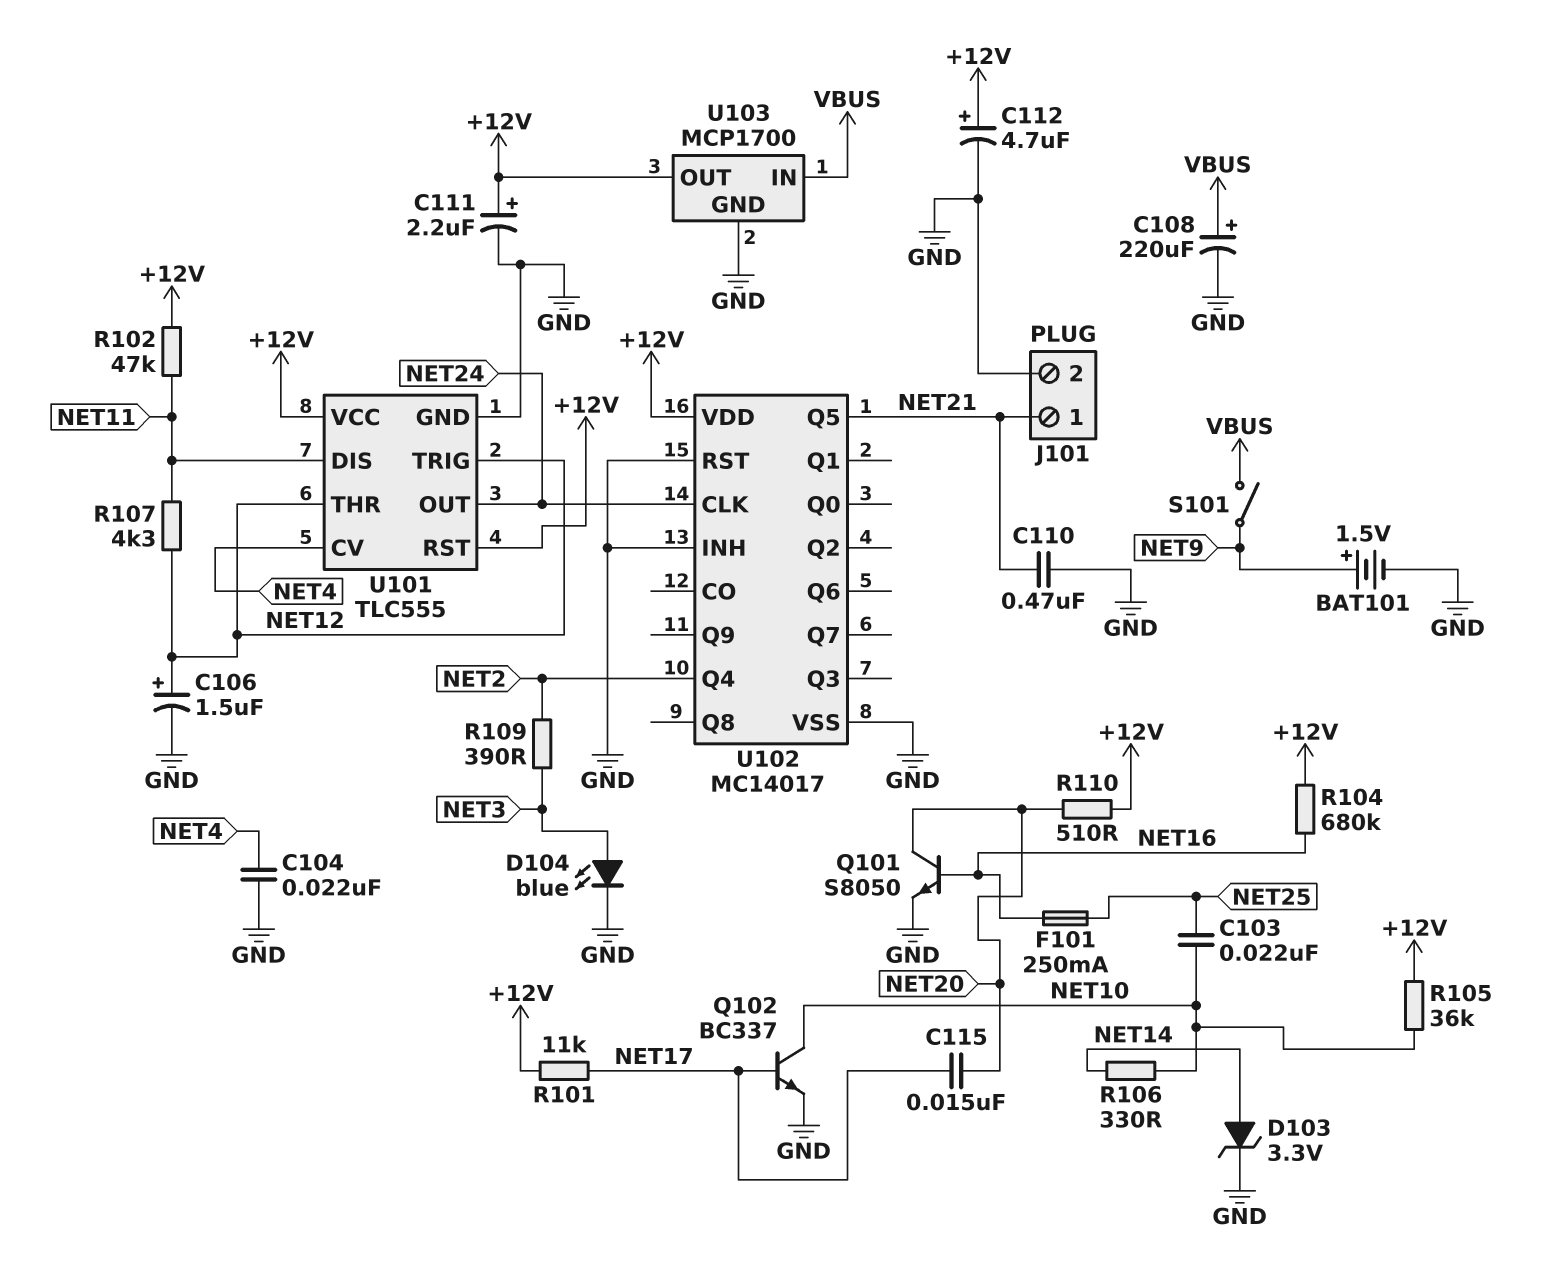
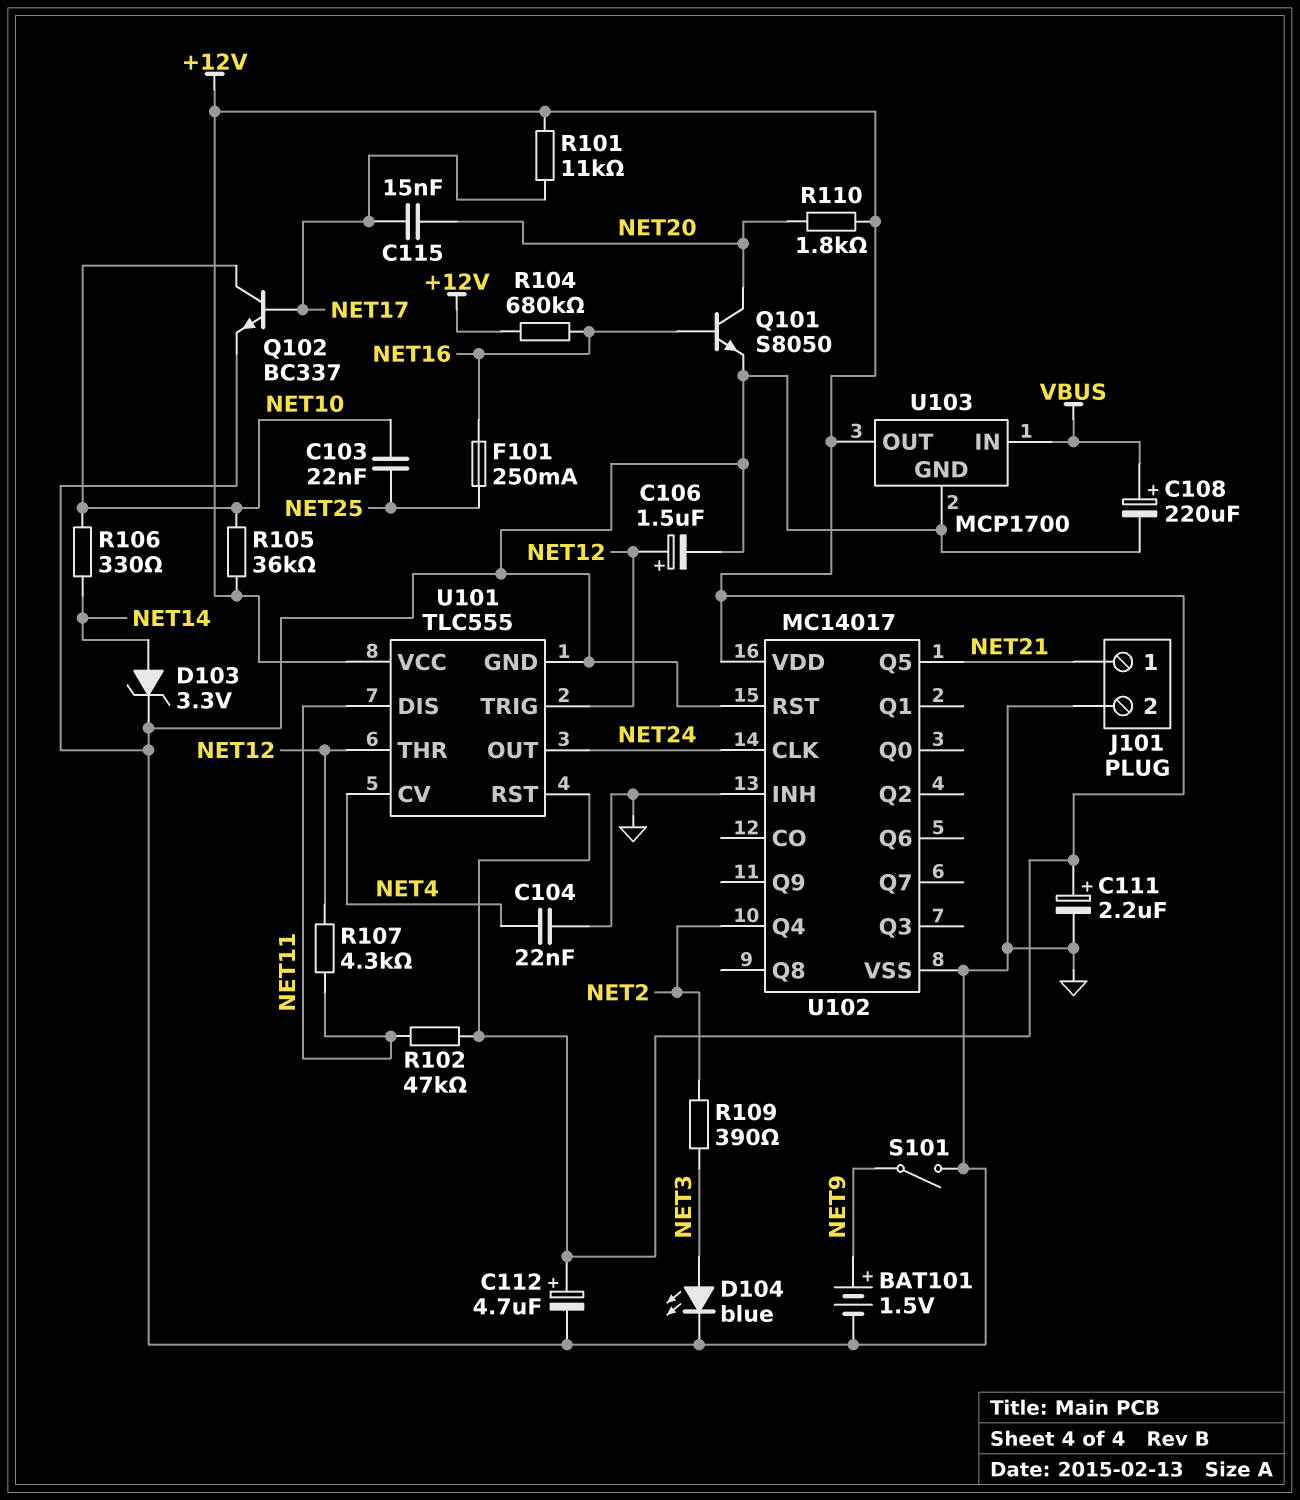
C110: 470nF (GND, NET21) -> none
R110: 510 (+12V, NET20) -> 1.8k (+12V, NET20)
S101: switch (NET9, VBUS) -> switch (GND, NET9)

